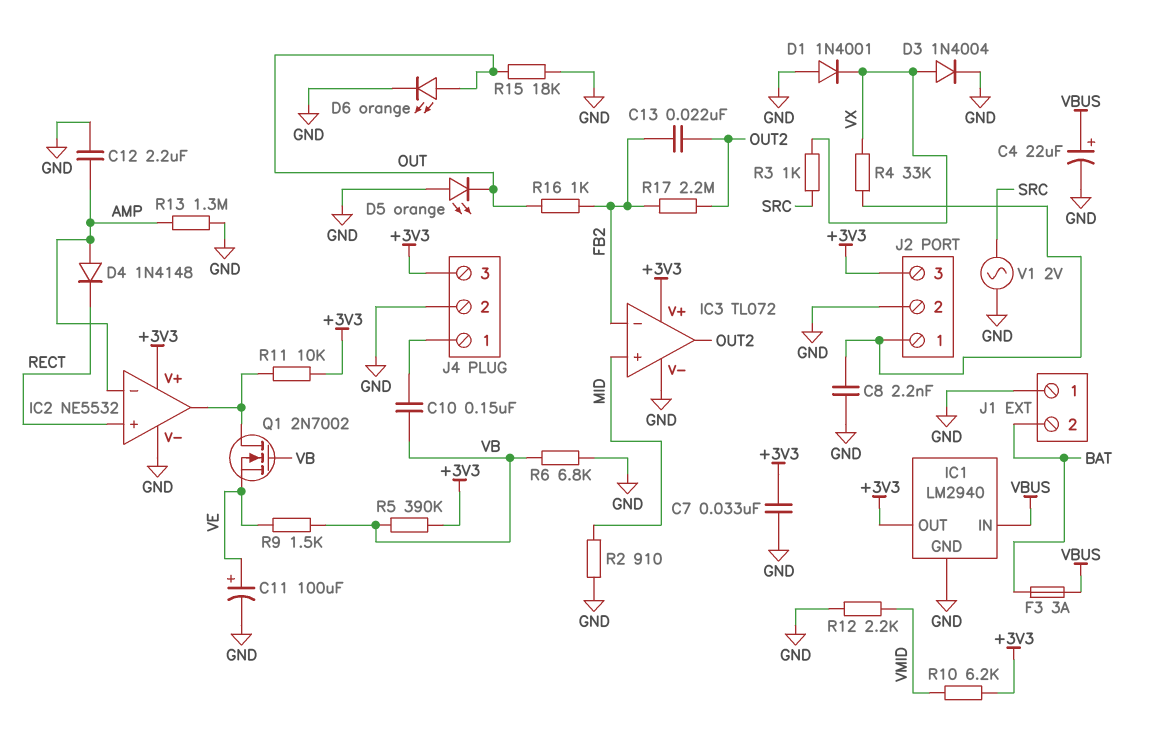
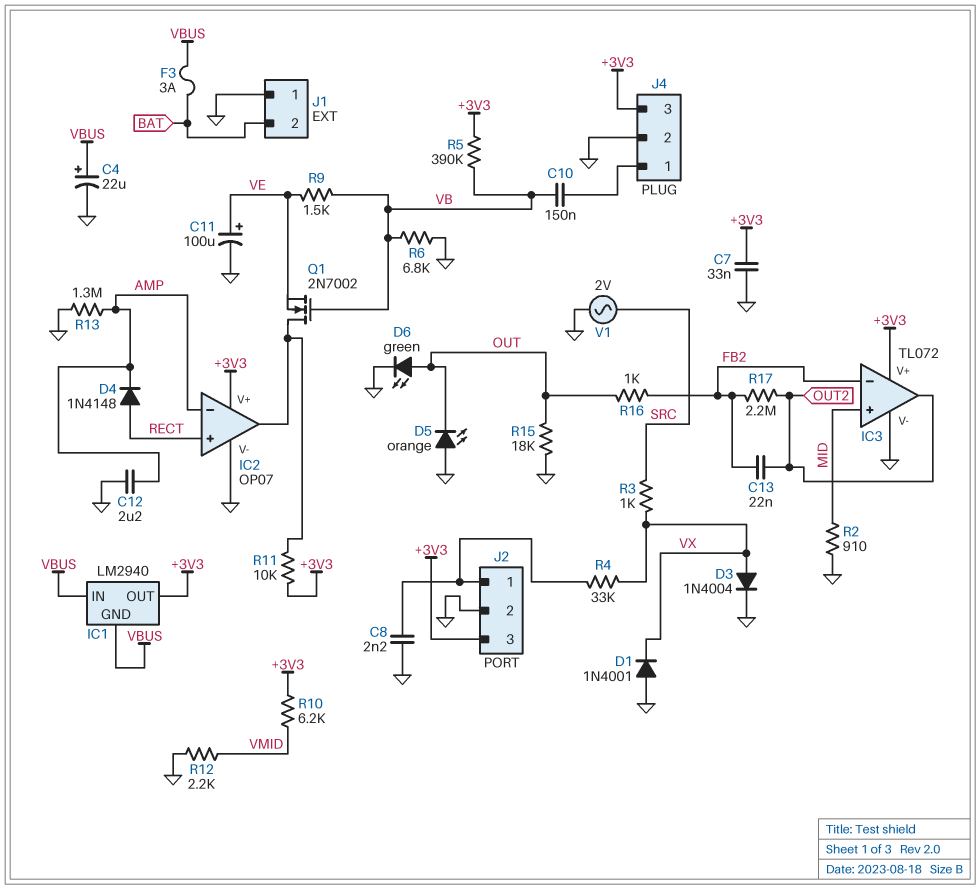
D4: diode 1N4148 (A AMP, K RECT) -> diode 1N4148 (A RECT, K AMP)
D6: LED orange (A OUT, K GND) -> LED green (A OUT, K GND)
IC1 pin GND: GND -> VBUS
IC2: NE5532 -> OP07

